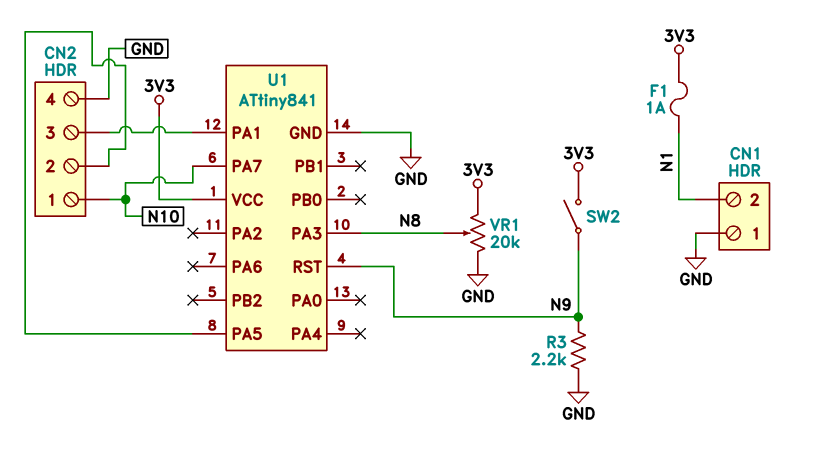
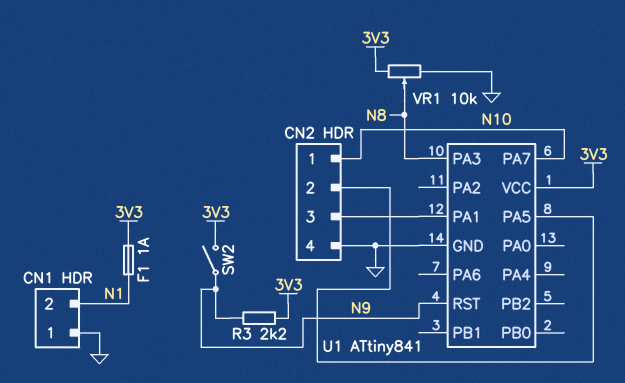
R3: 2.2k (GND, N9) -> 2.2k (3V3, N9)
VR1: 20k (3V3, GND, wiper N8) -> 10k (3V3, GND, wiper N8)

